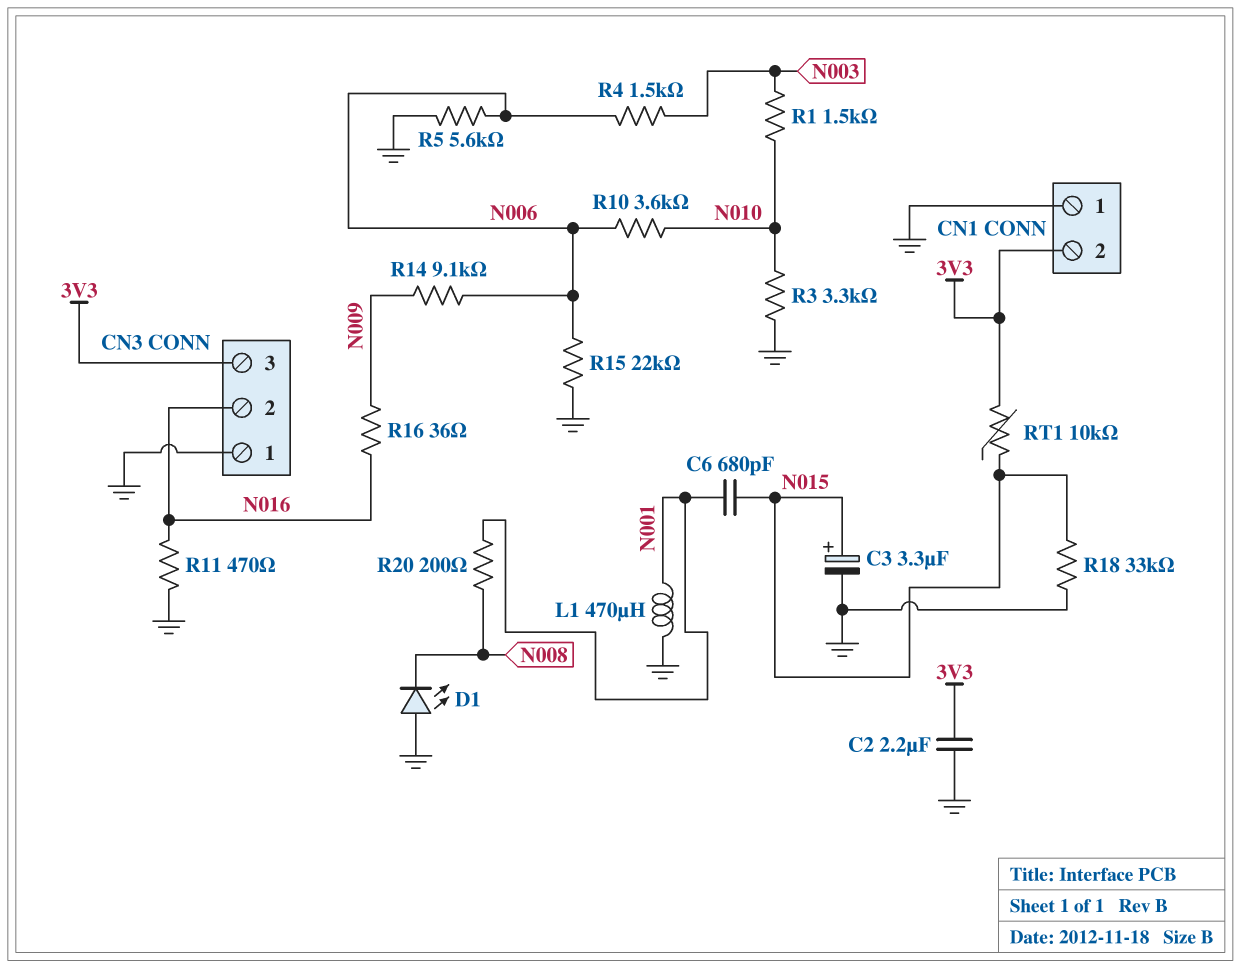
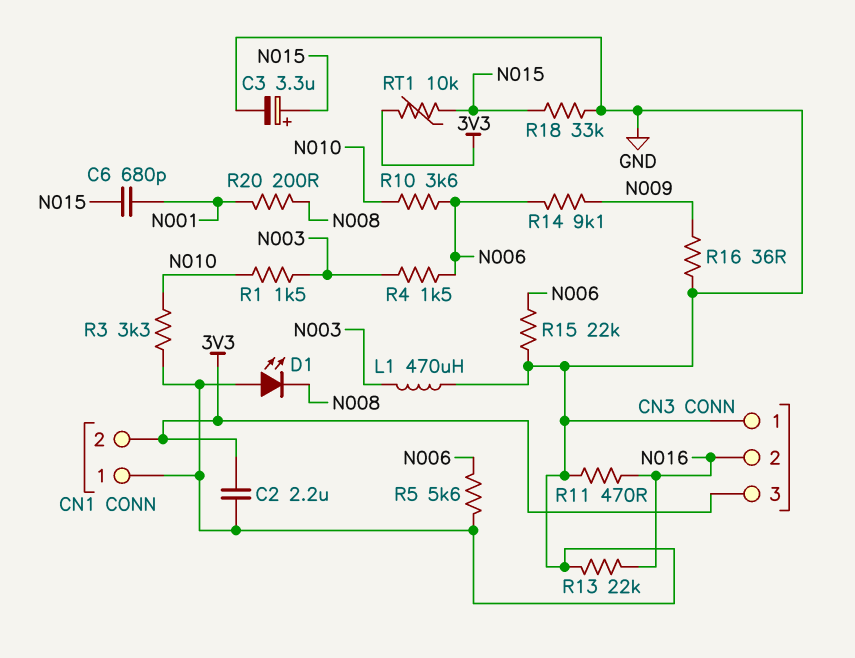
L1: 470uH (GND, N001) -> 470uH (GND, N003)
R13: none -> 22k (GND, N016)
R16: 36 (N009, N016) -> 36 (GND, N009)

